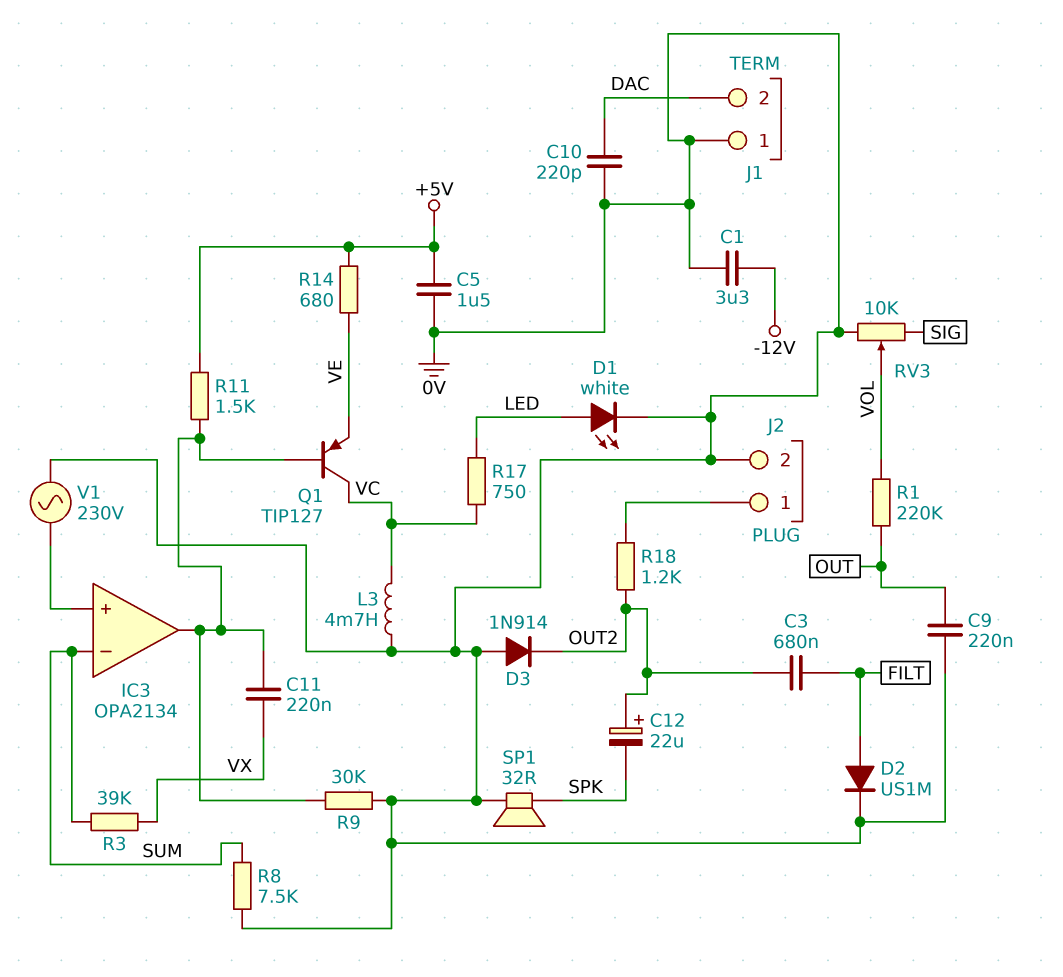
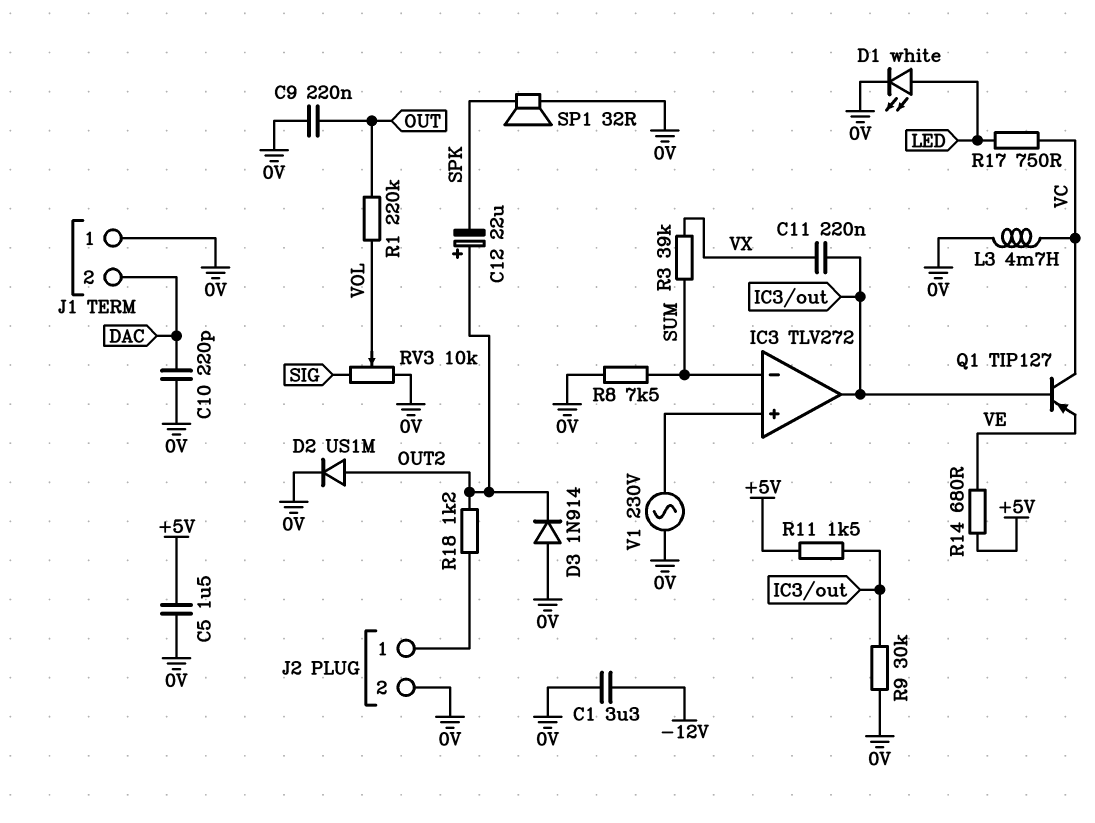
C3: 680nF (FILT, OUT2) -> none
D2: diode US1M (A FILT, K 0V) -> diode US1M (A OUT2, K 0V)
IC3: OPA2134 -> TLV272

